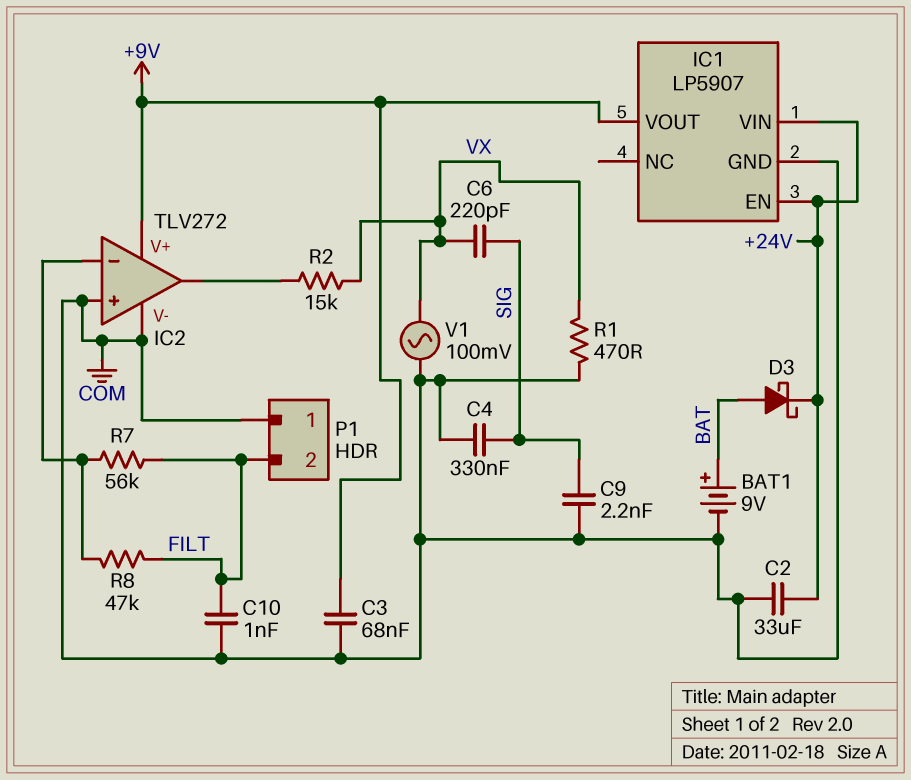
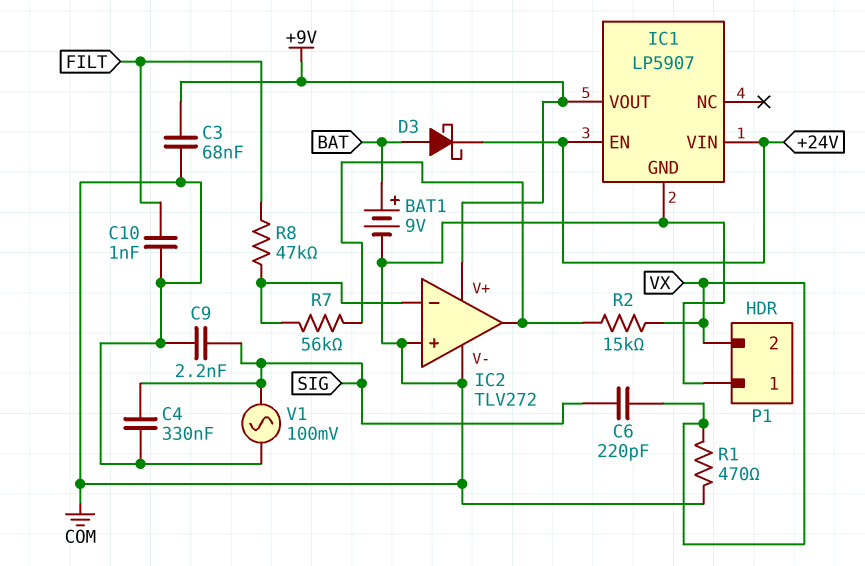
C2: 33uF (+24V, COM) -> none
P1 pin 2: FILT -> VX
R7: 56k (FILT, IC2/in-) -> 56k (IC2/in-, IC2/out)
V1: AC 100mV (COM, VX) -> AC 100mV (COM, SIG)

